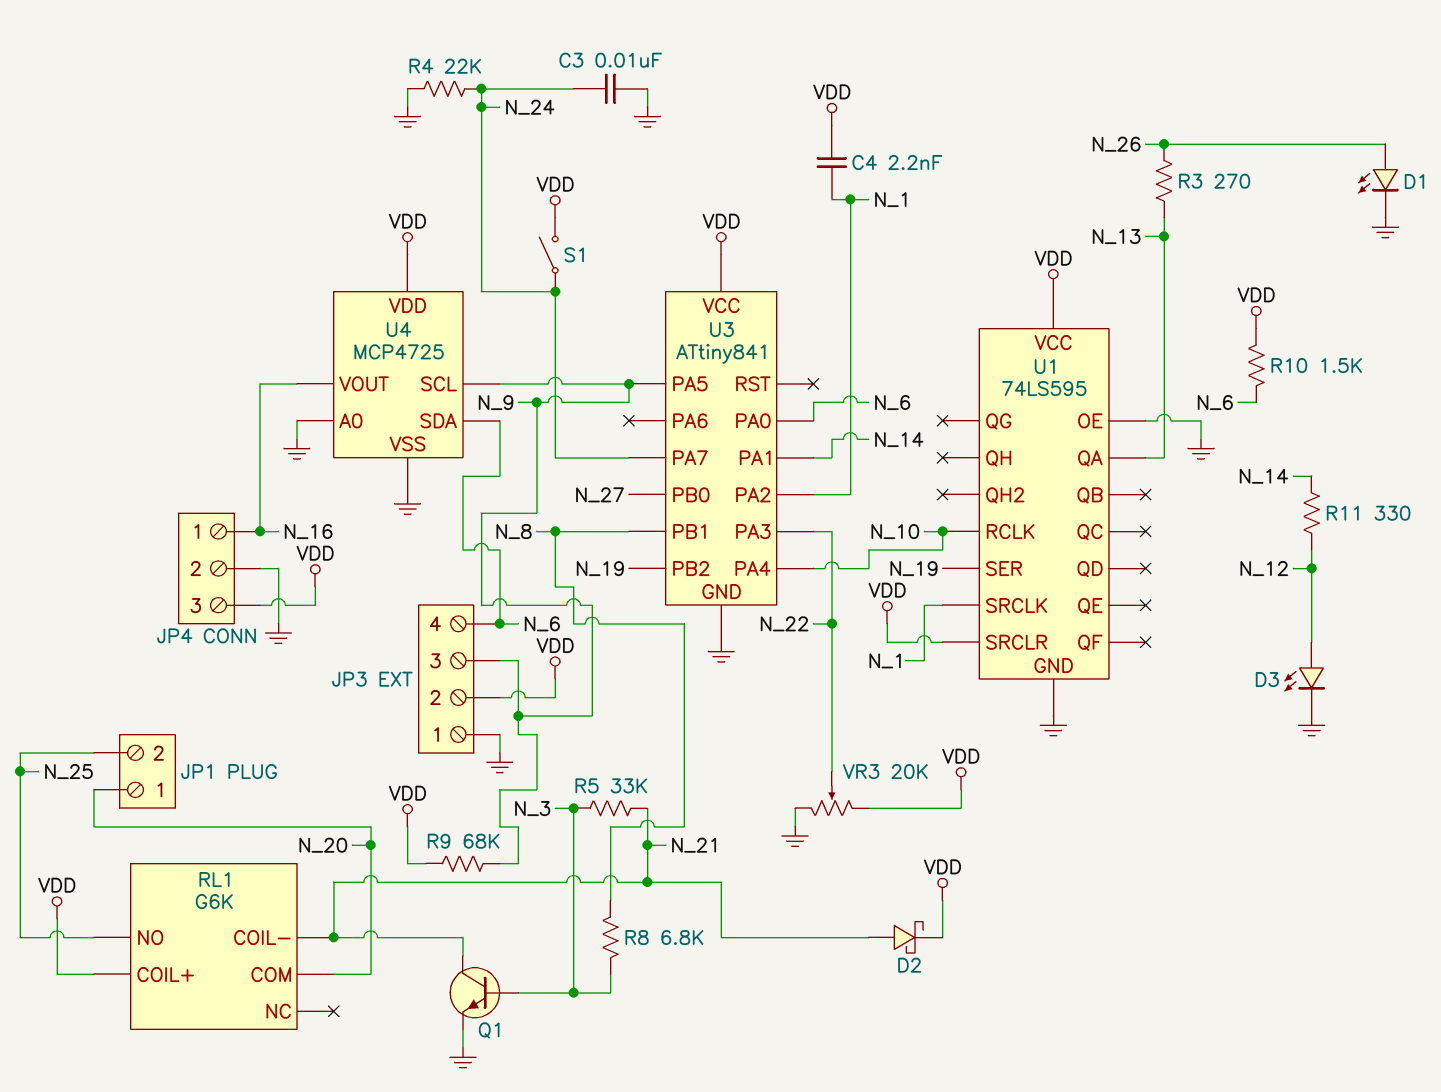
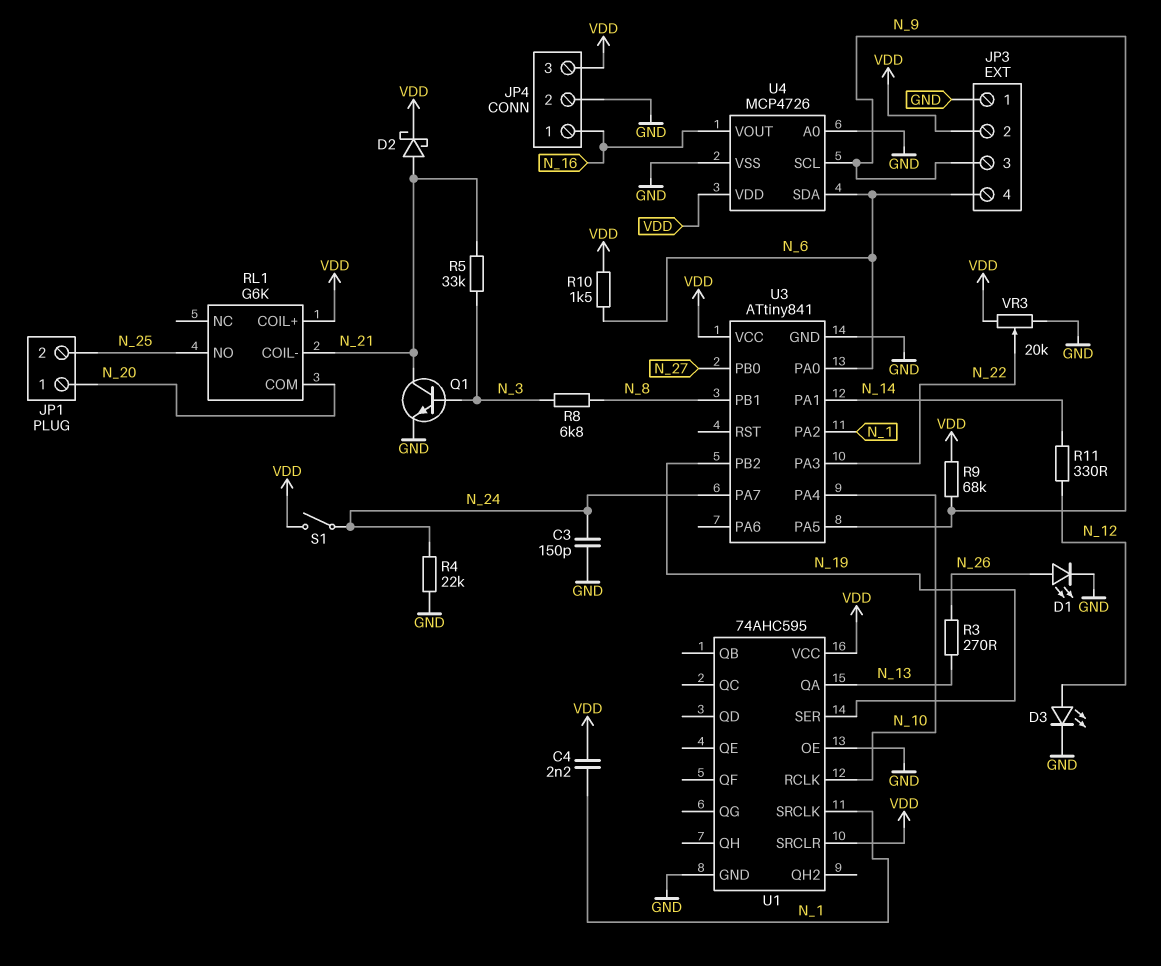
C3: 10nF (GND, N_24) -> 150pF (GND, N_24)
U1: 74LS595 -> 74AHC595
U4: MCP4725 -> MCP4726

